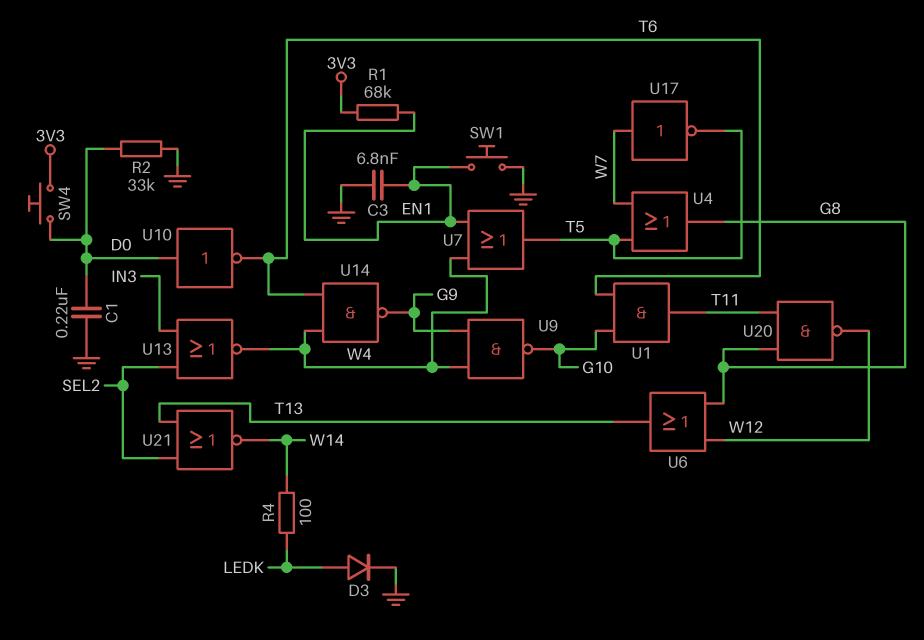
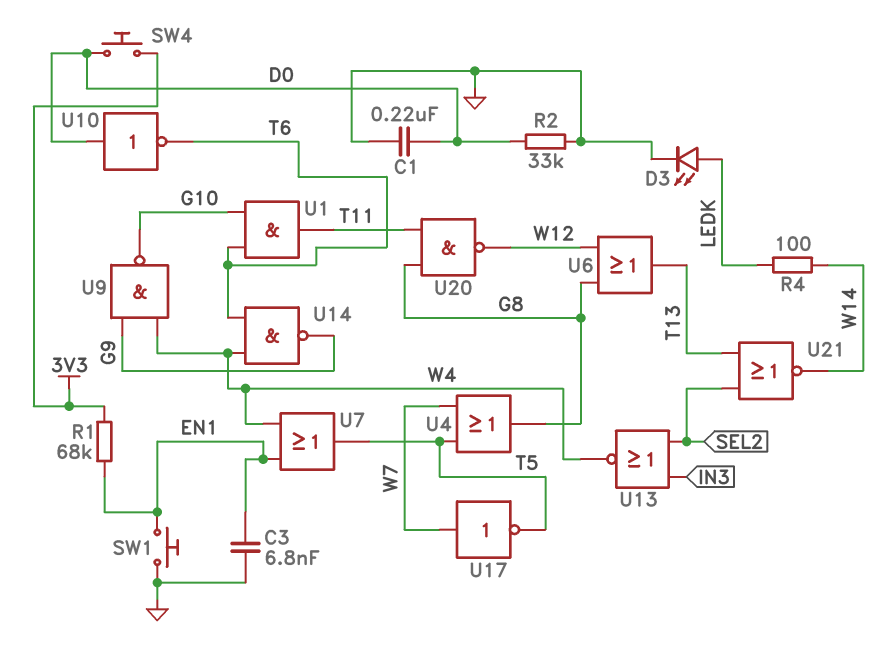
D3: diode (A LEDK, K GND) -> LED (A LEDK, K GND)

